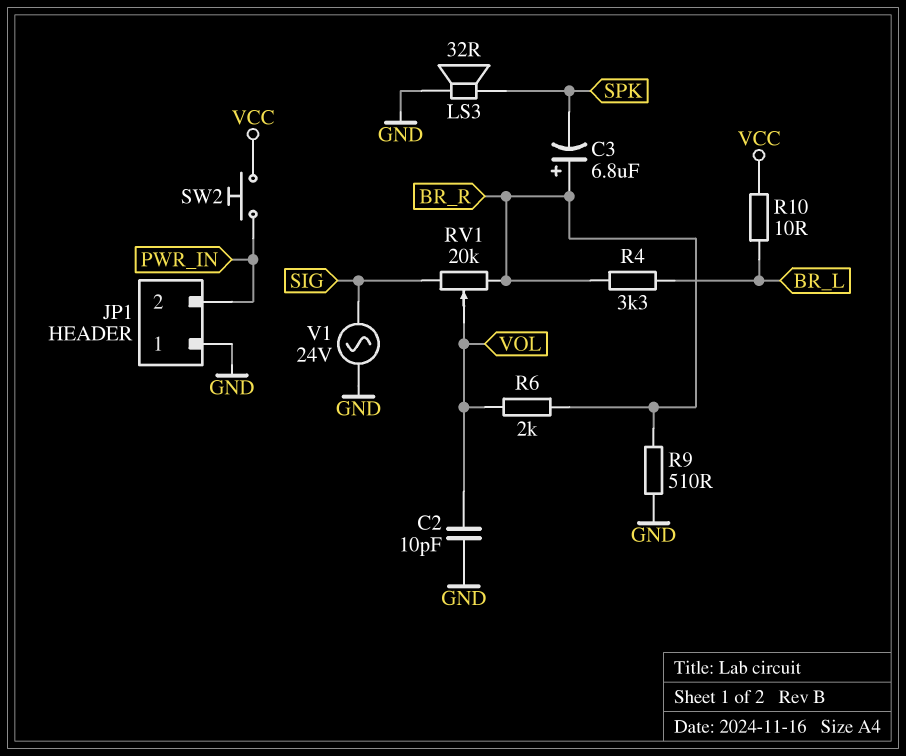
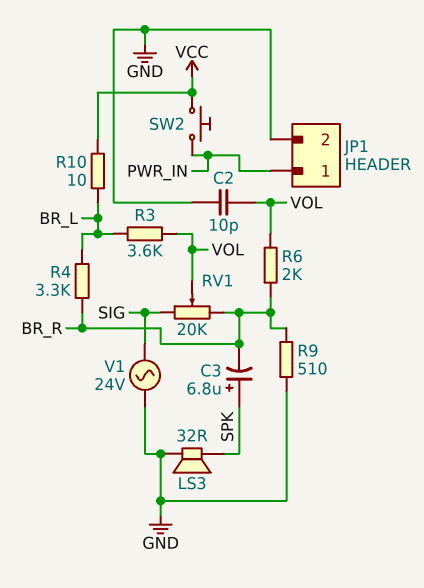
C3: 6.8uF (plus BR_R, minus SPK) -> 6.8uF (plus SPK, minus BR_R)
JP1 pin 1: GND -> PWR_IN
JP1 pin 2: PWR_IN -> GND
R3: none -> 3.6k (BR_L, VOL)

